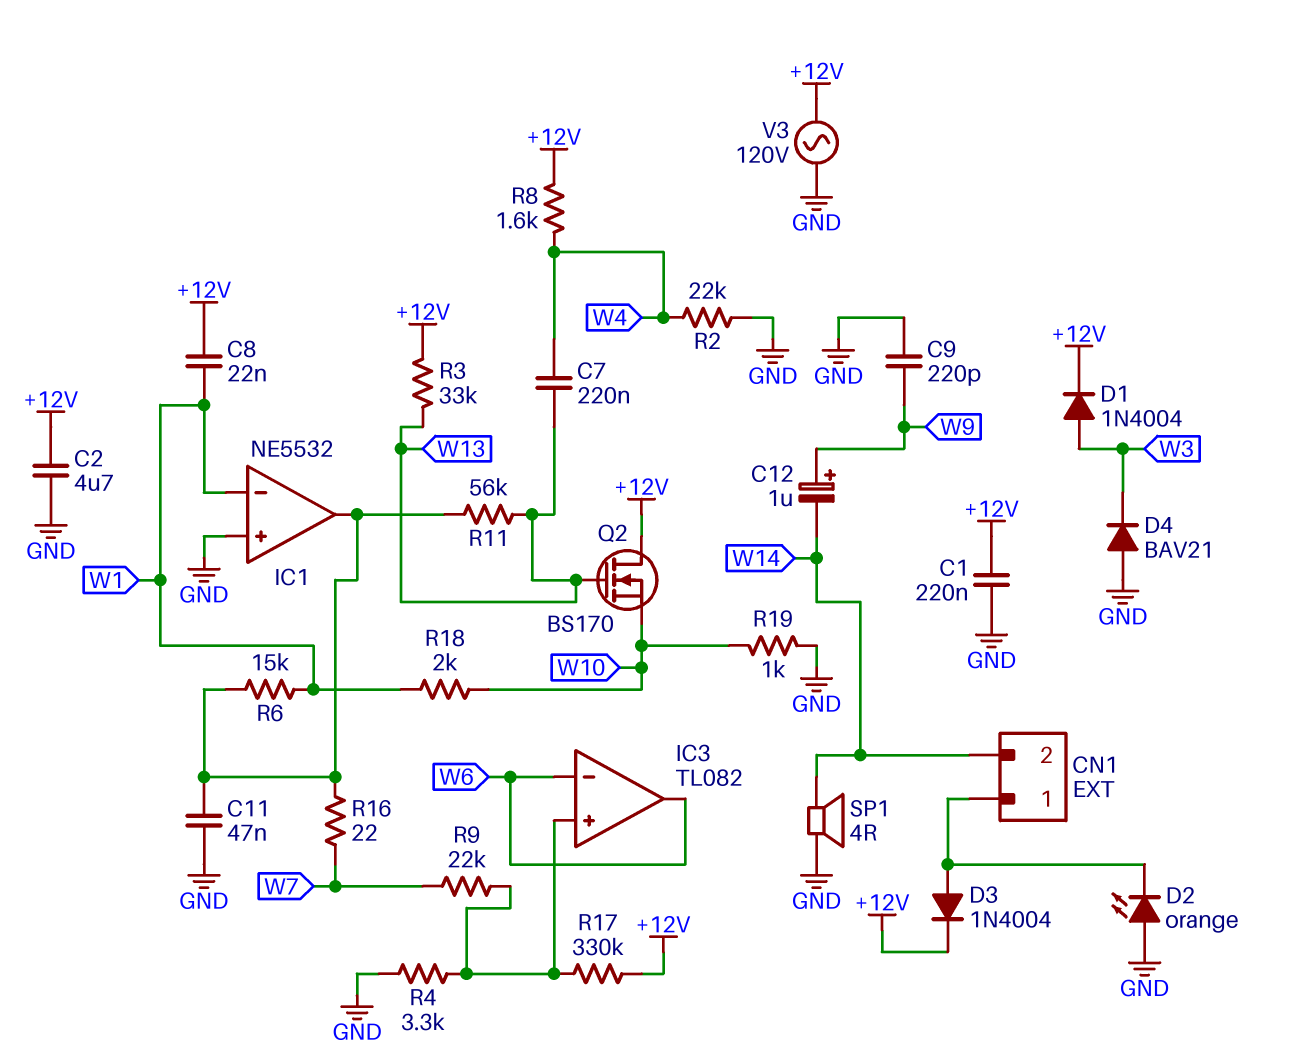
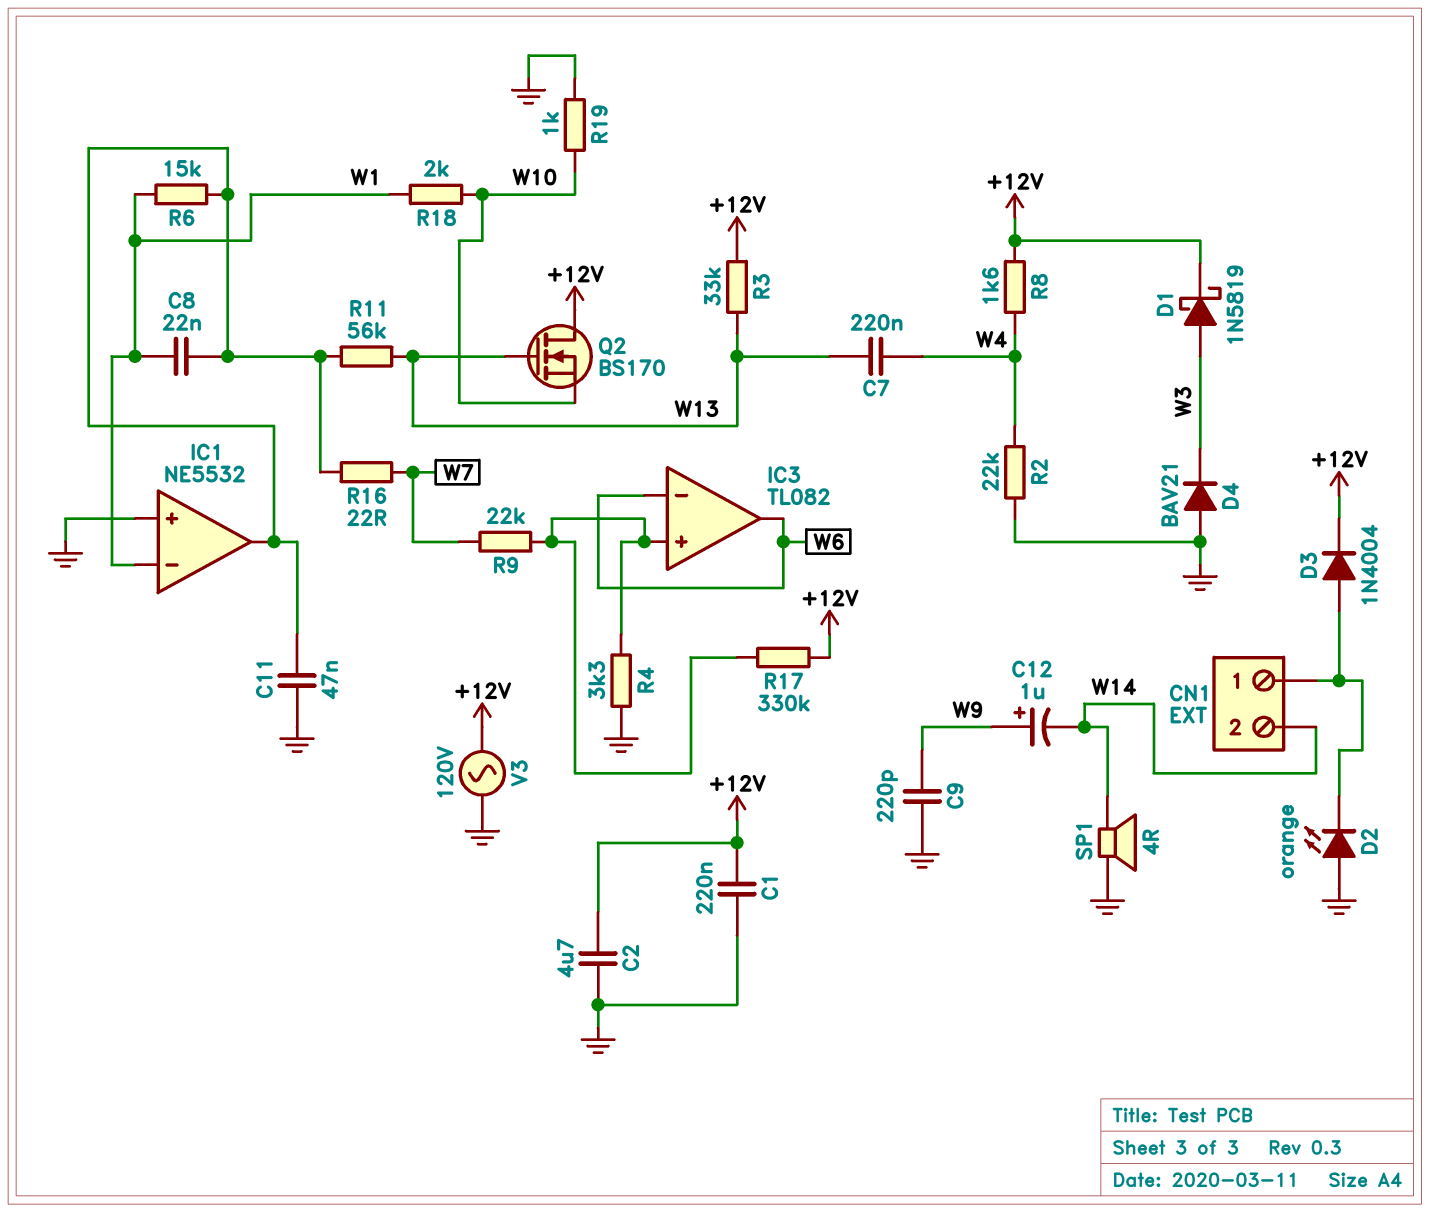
C8: 22nF (+12V, W1) -> 22nF (IC1/out, W1)
D1: diode 1N4004 (A W3, K +12V) -> schottky 1N5819 (A W3, K +12V)

